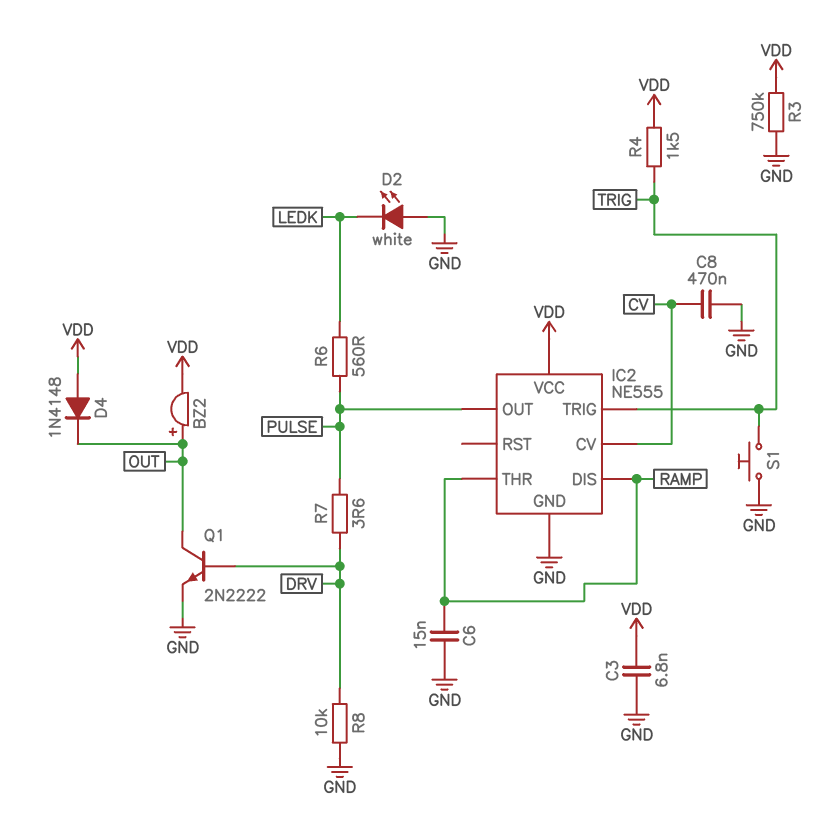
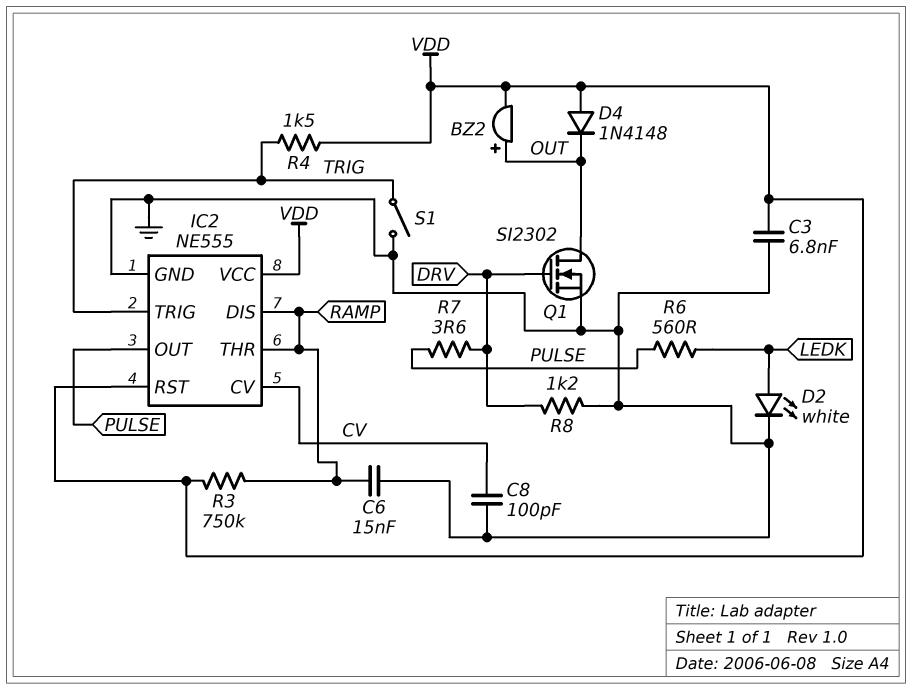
C8: 470nF (CV, GND) -> 100pF (CV, GND)
D2: LED white (A GND, K LEDK) -> LED white (A LEDK, K GND)
IC2 pin RST: none -> VDD
Q1: NPN 2N2222 (B DRV, C OUT, E GND) -> NMOS SI2302 (G DRV, D OUT, S GND)
R3: 750k (GND, VDD) -> 750k (RAMP, VDD)
R8: 10k (DRV, GND) -> 1.2k (DRV, GND)
S1: button (GND, TRIG) -> switch (GND, TRIG)

